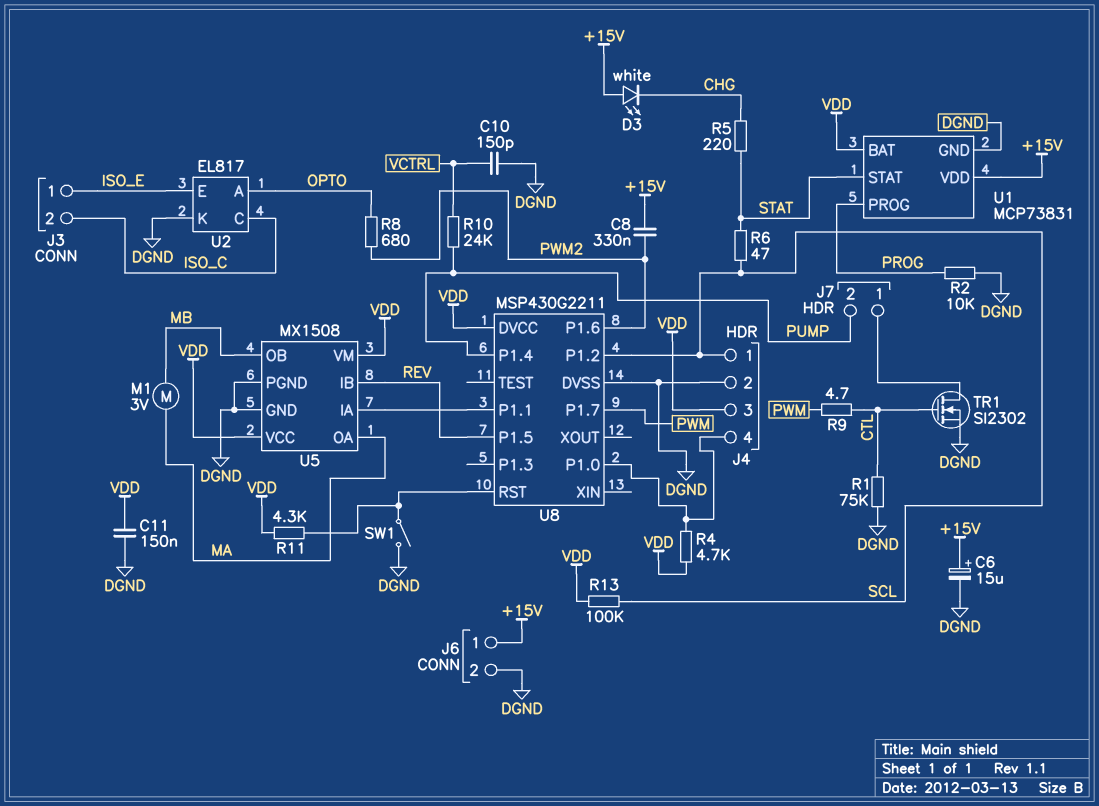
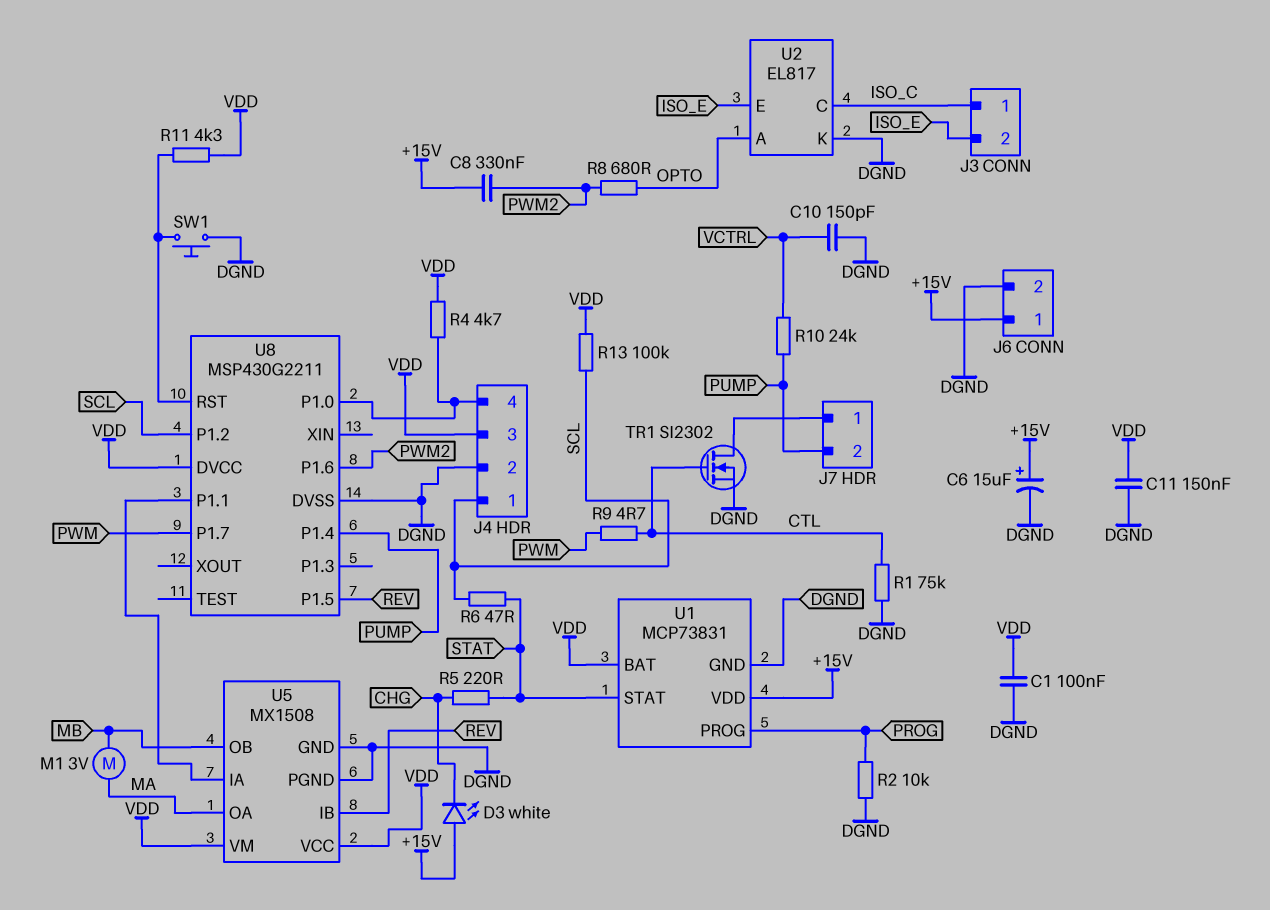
C1: none -> 100nF (DGND, VDD)
J3 pin 1: ISO_E -> ISO_C
J3 pin 2: ISO_C -> ISO_E
SW1: switch (DGND, U8/RST) -> button (DGND, U8/RST)

